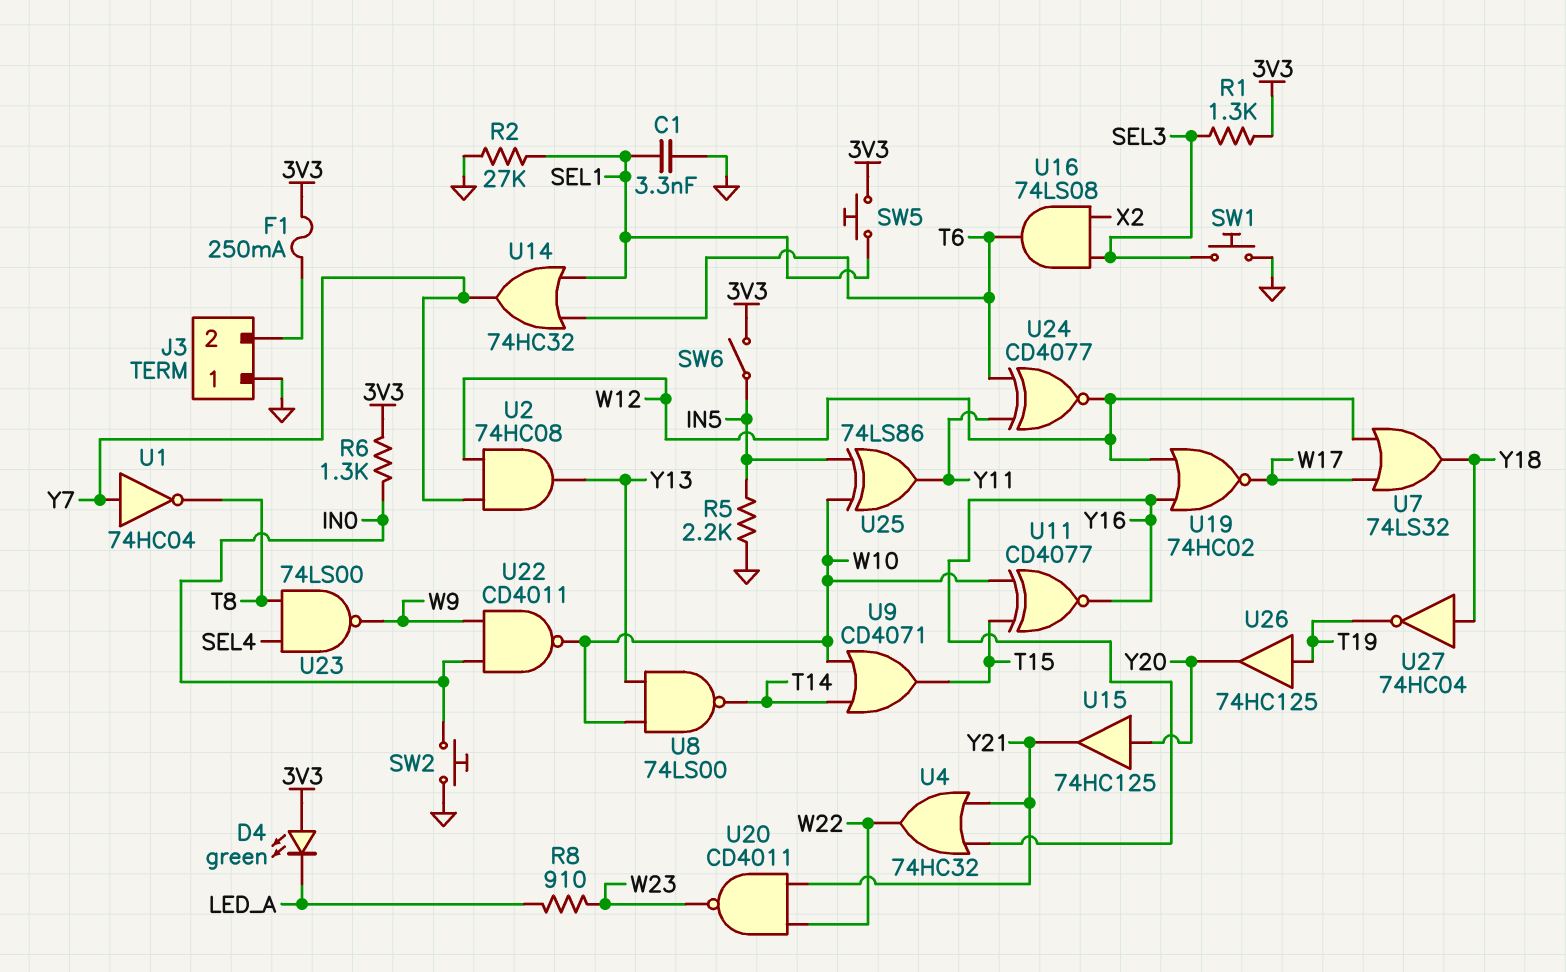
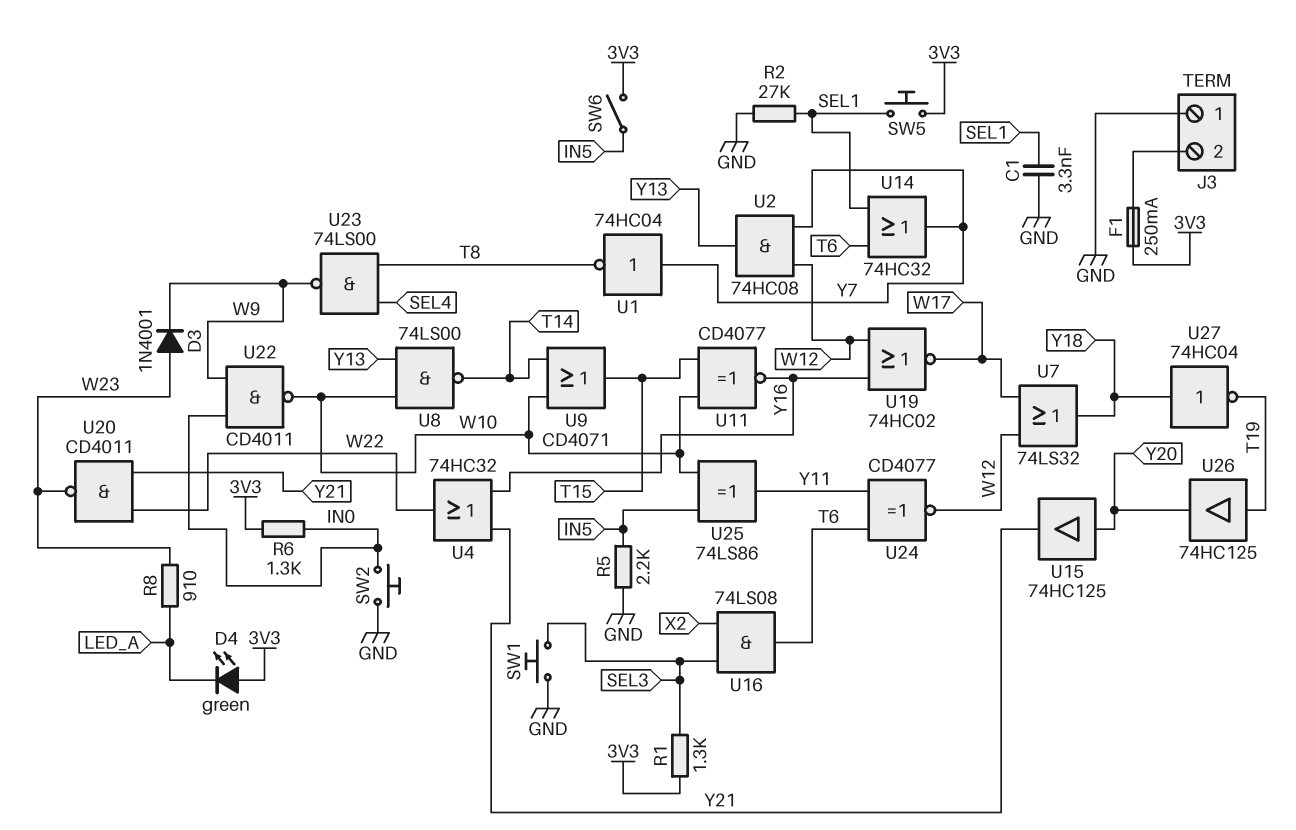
D3: none -> diode 1N4001 (A W23, K W9)

